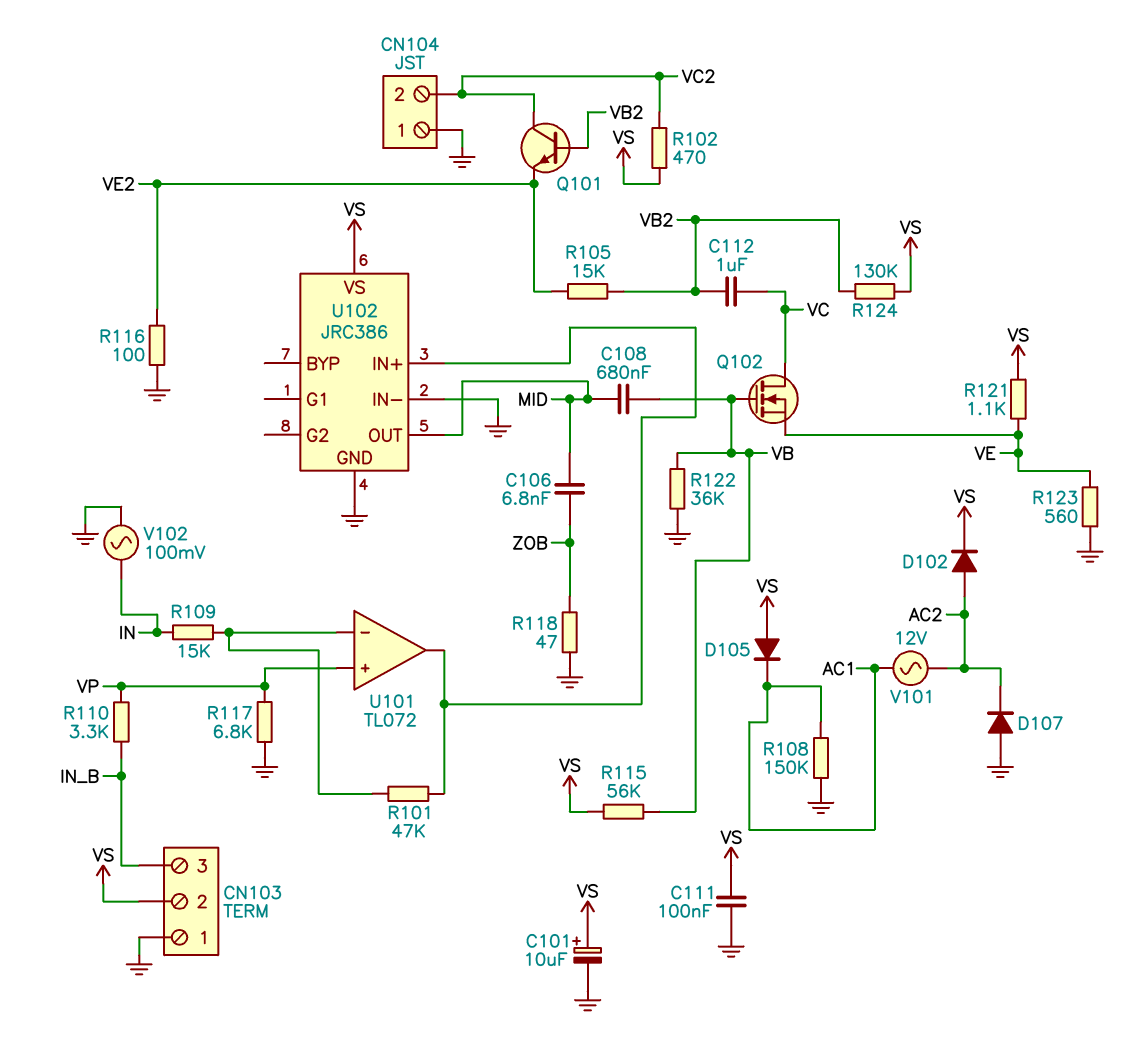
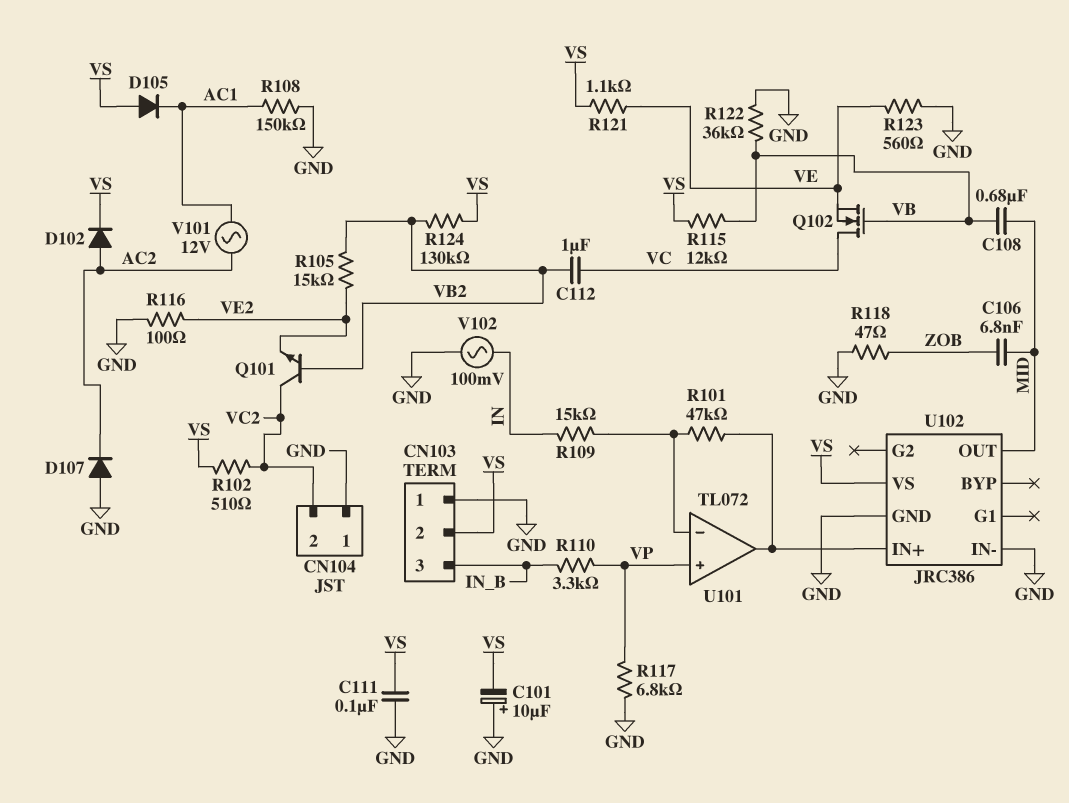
C101: 10uF (plus VS, minus GND) -> 10uF (plus GND, minus VS)
R102: 470 (VC2, VS) -> 510 (VC2, VS)
R115: 56k (VB, VS) -> 12k (VB, VS)

